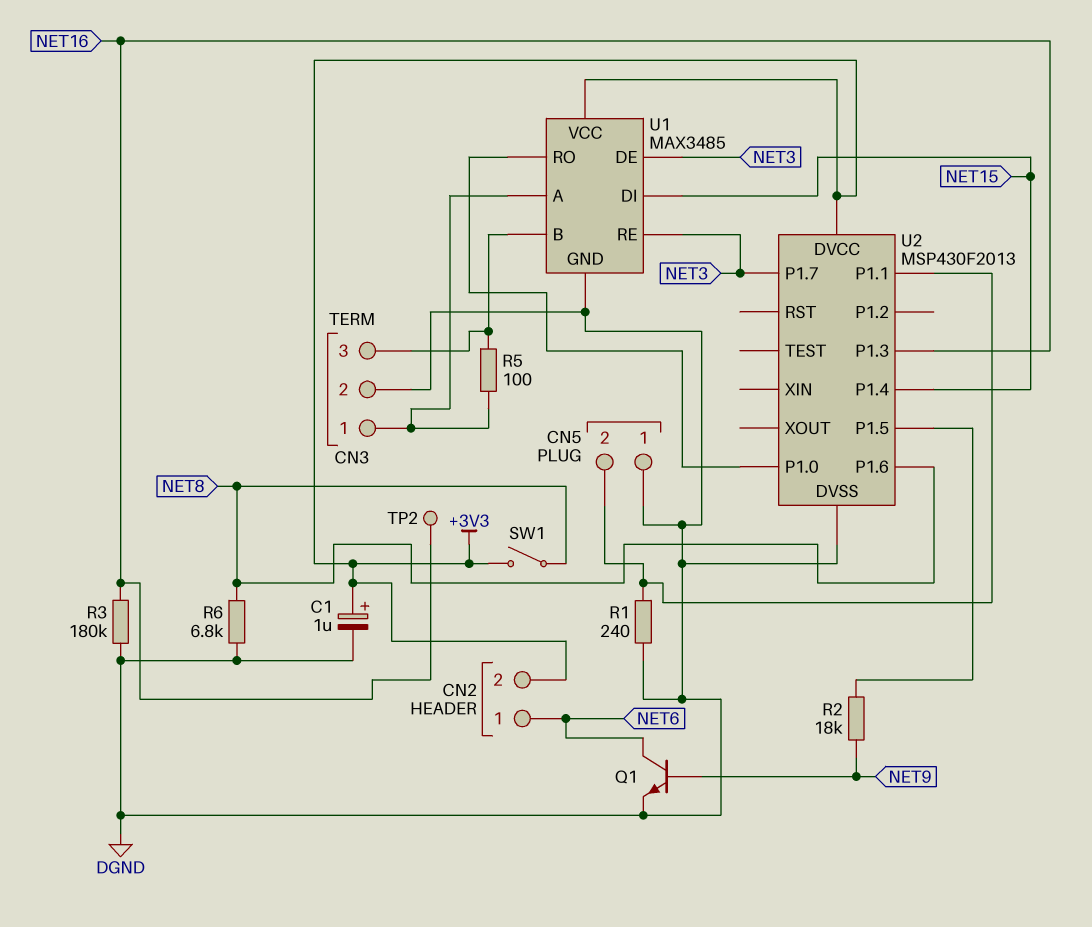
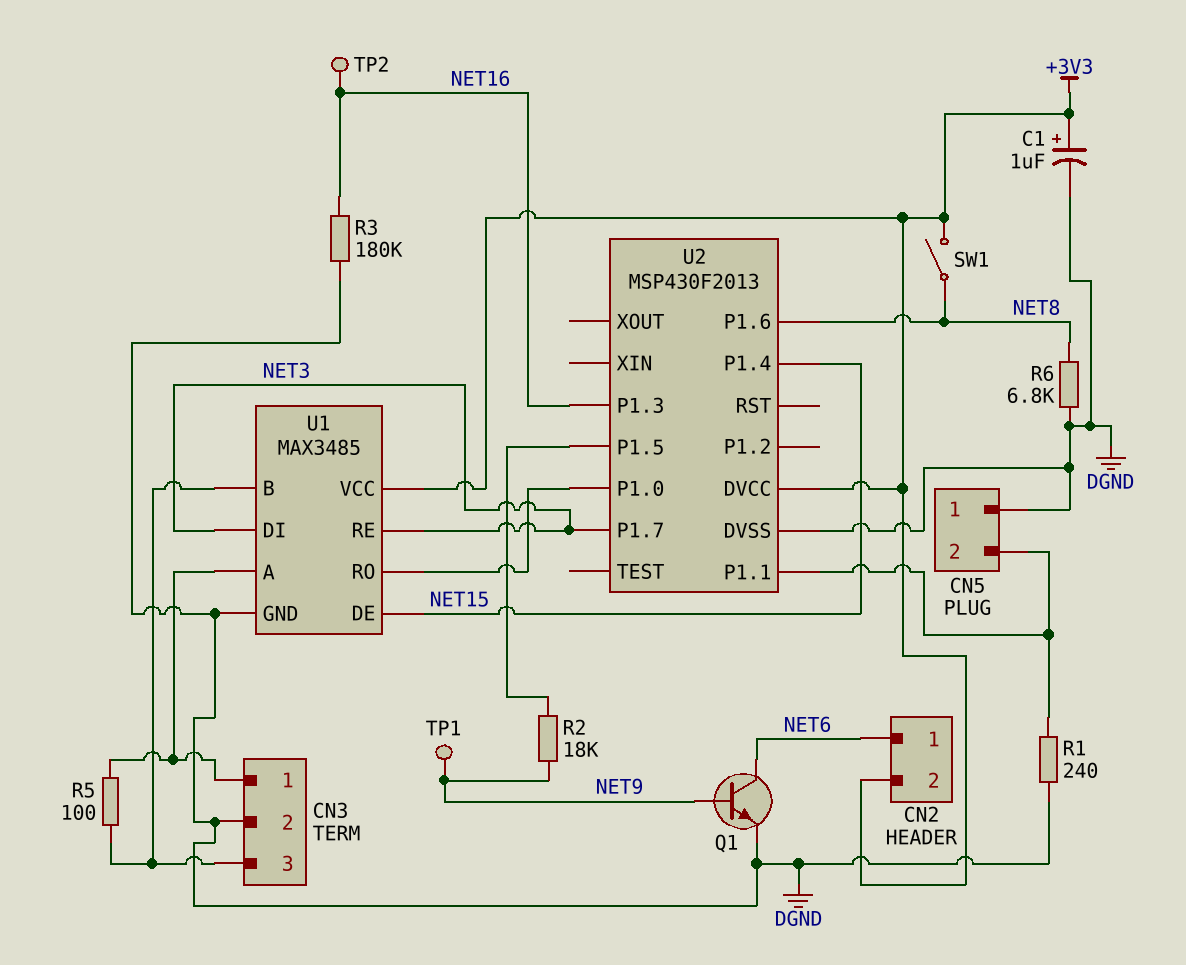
TP1: none -> test point (NET9)
U1 pin DE: NET3 -> NET15
U1 pin DI: NET15 -> NET3

